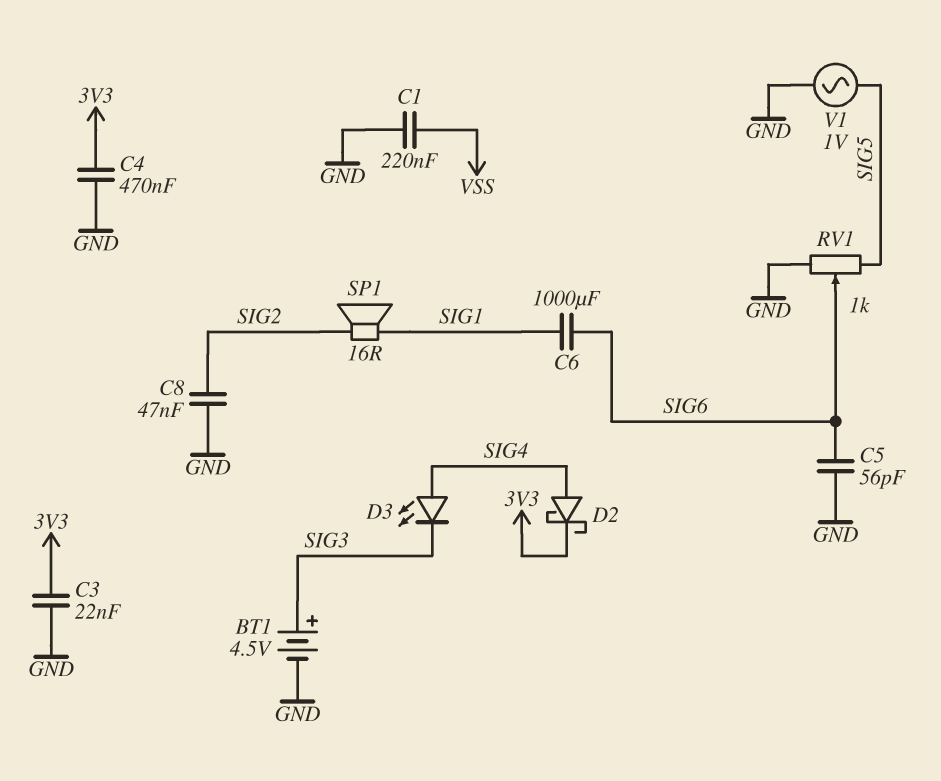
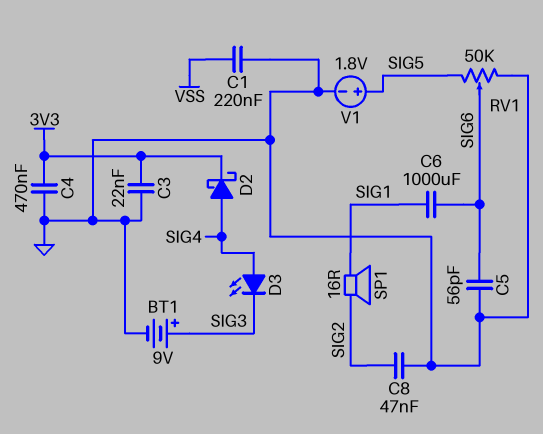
BT1: 4.5V (plus SIG3, minus GND) -> 9V (plus SIG3, minus GND)
RV1: 1k (GND, SIG5, wiper SIG6) -> 50k (GND, SIG5, wiper SIG6)
V1: AC 1V (GND, SIG5) -> 1.8V (plus SIG5, minus GND)

